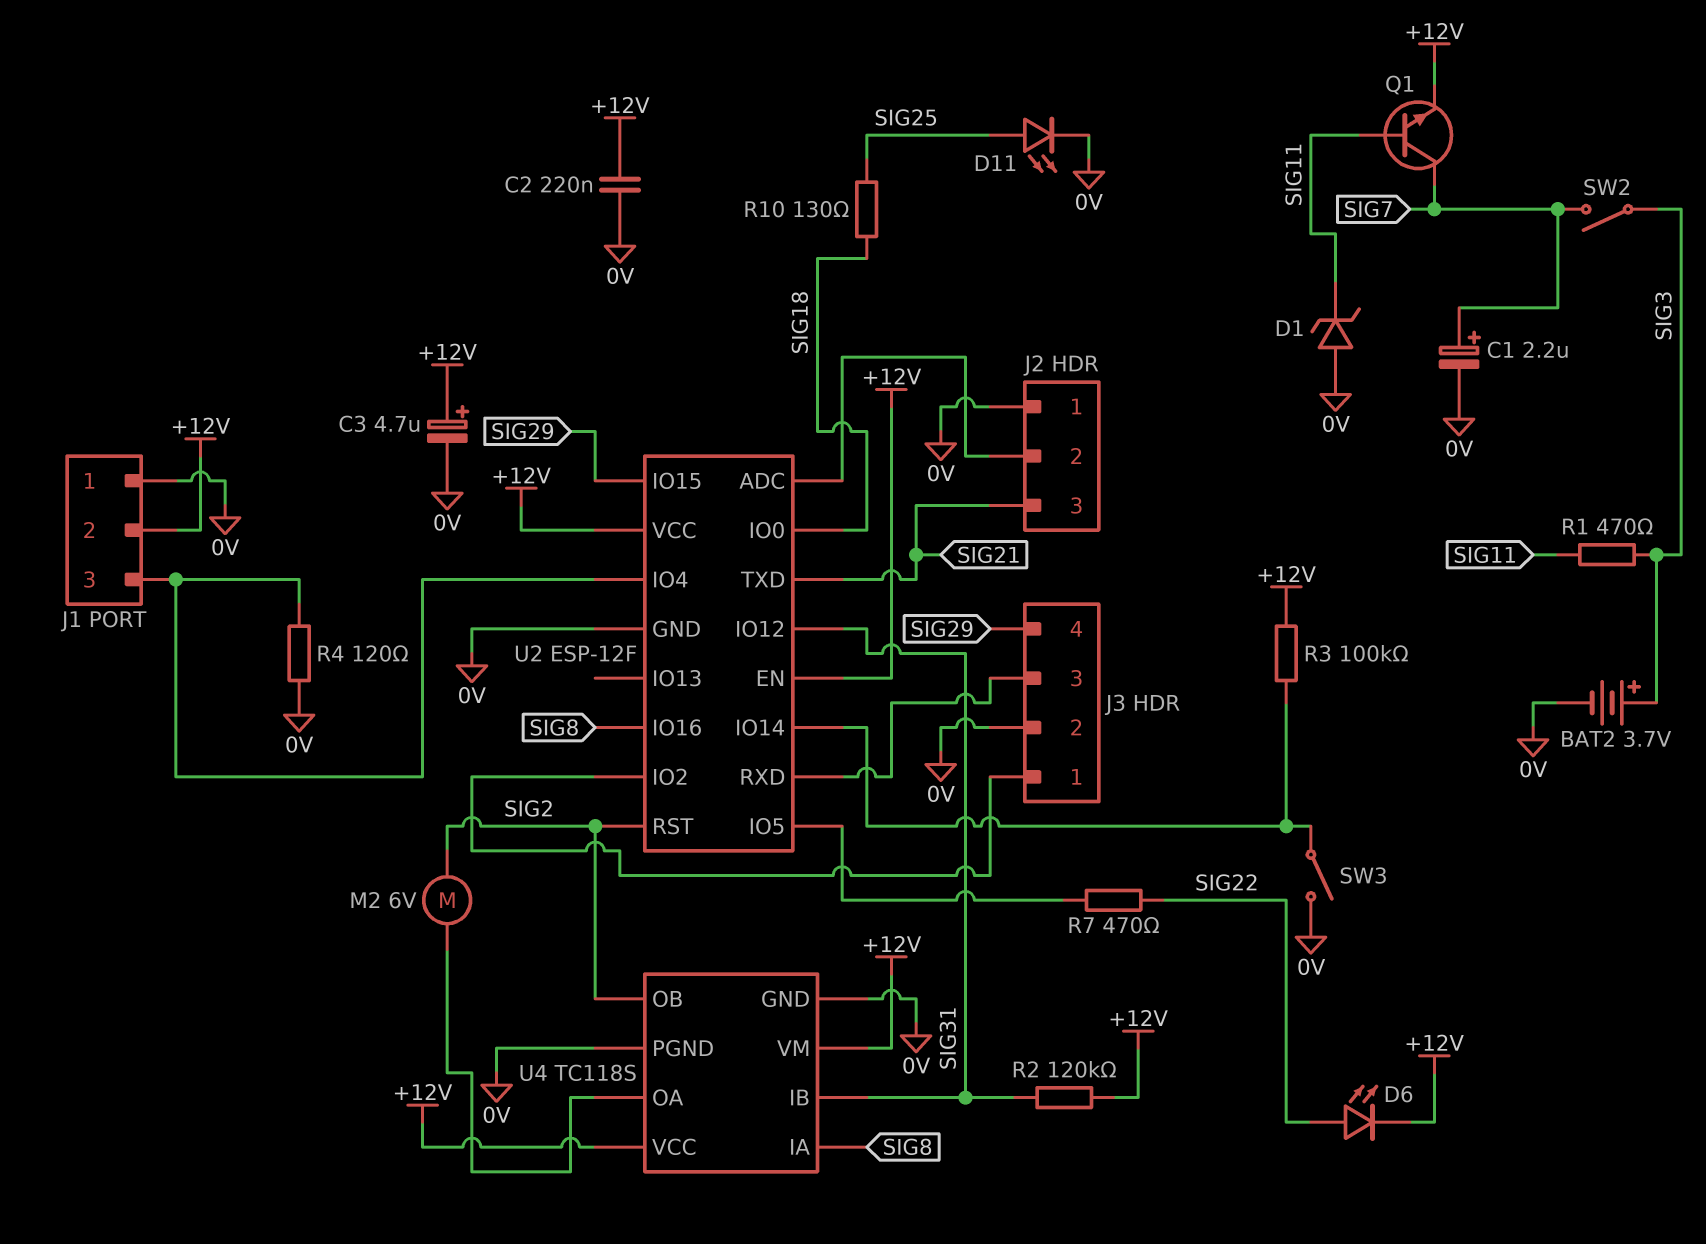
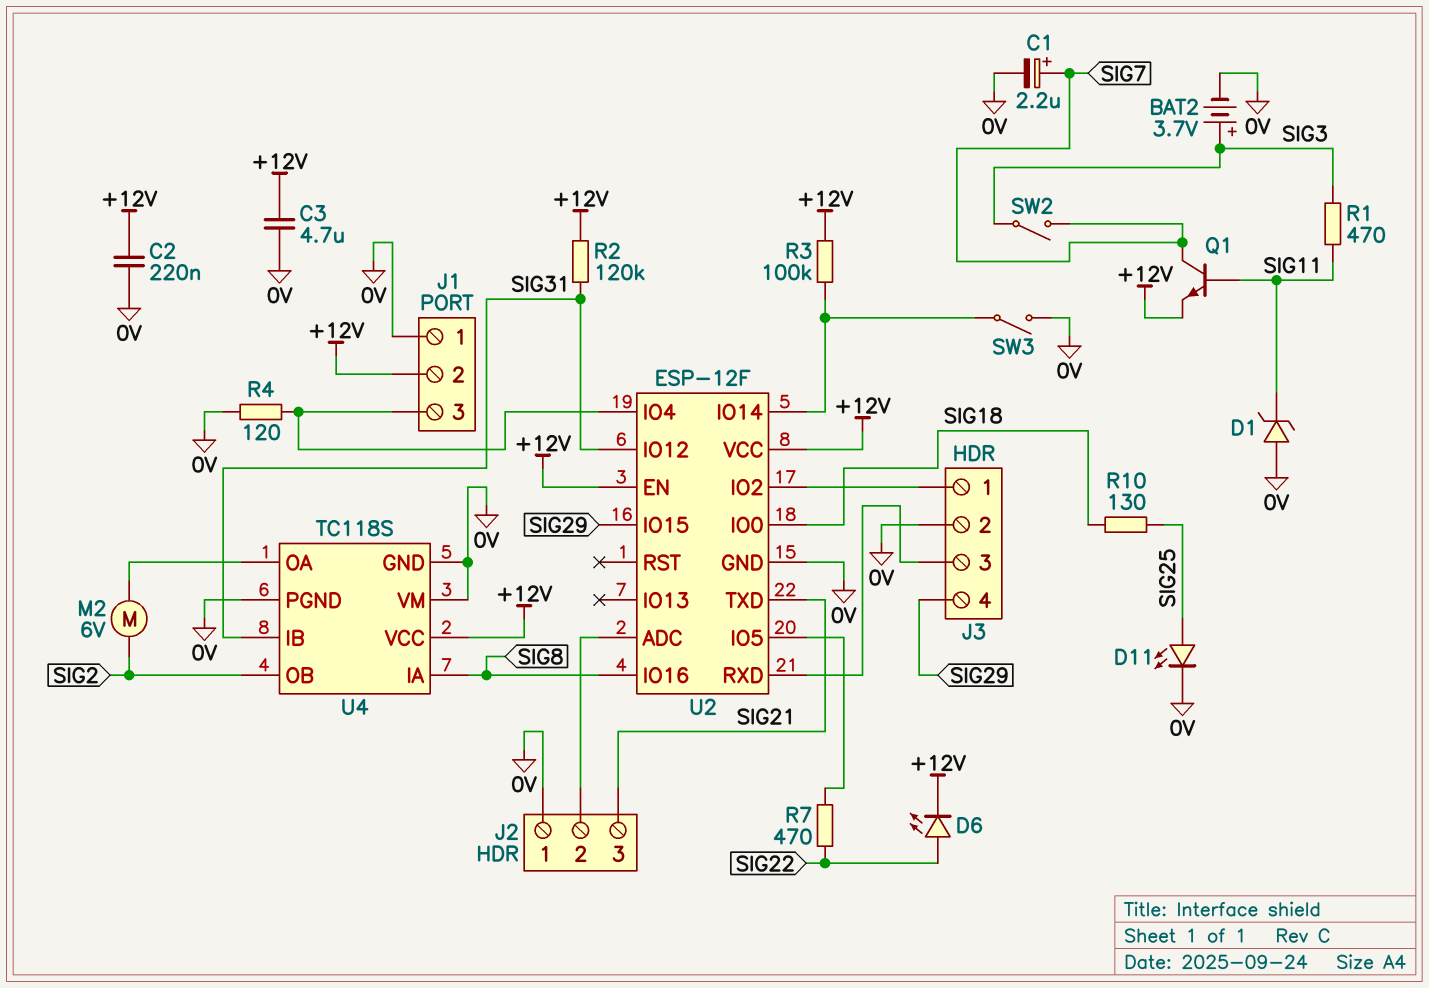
C3: 4.7uF (plus +12V, minus 0V) -> 4.7uF (+12V, 0V)
U2 pin RST: SIG2 -> none
U4 pin VM: +12V -> 0V

